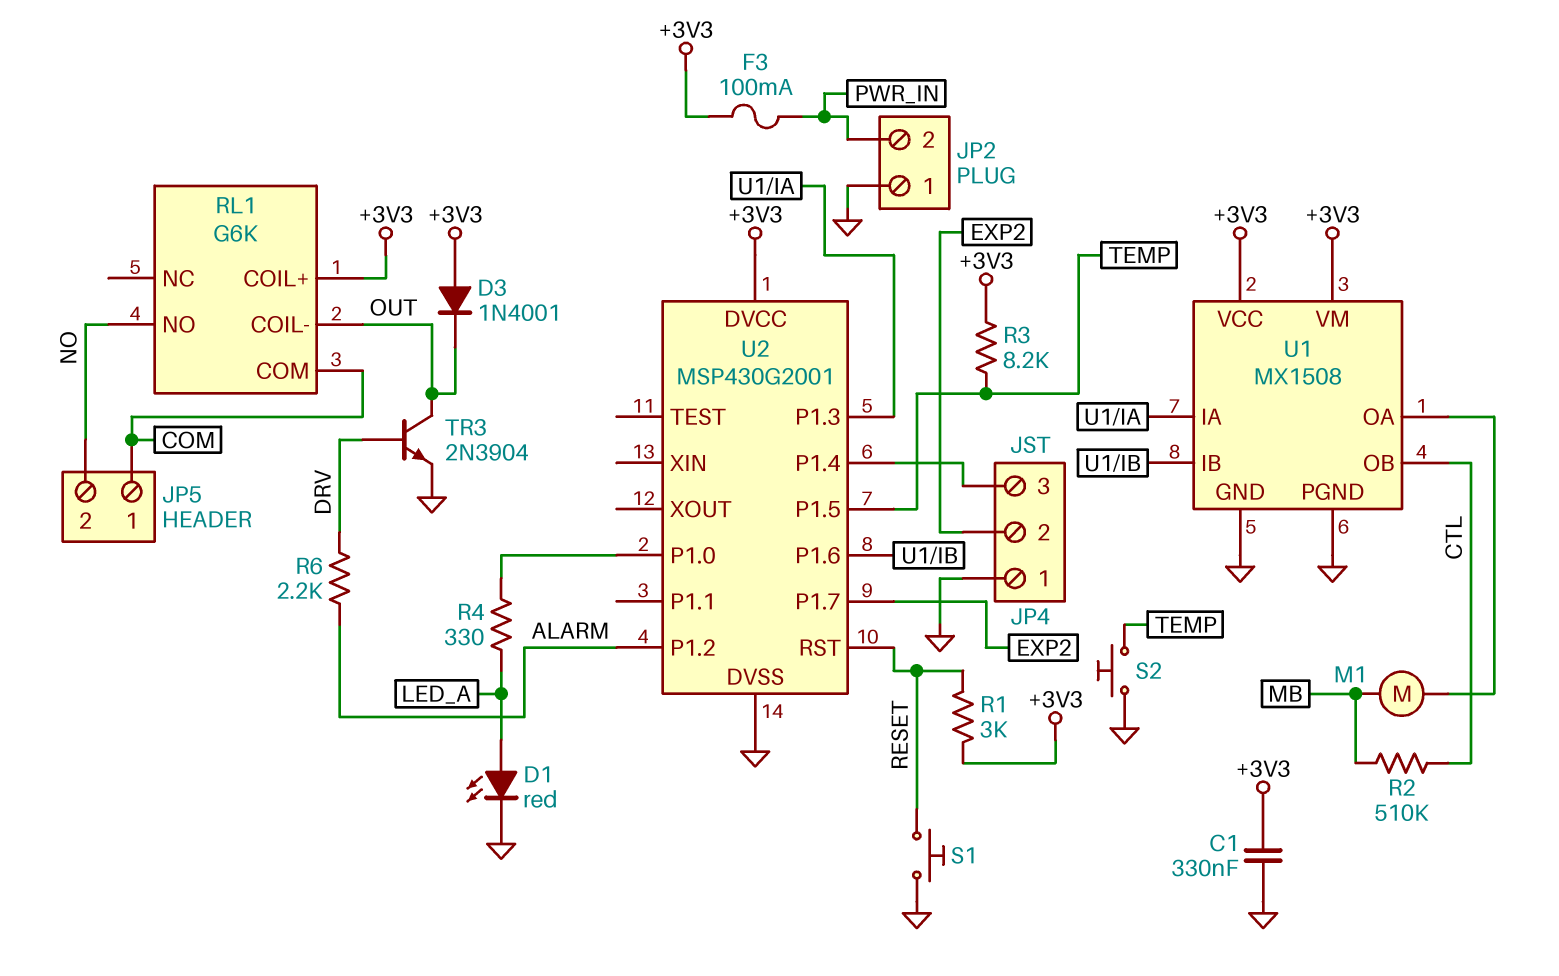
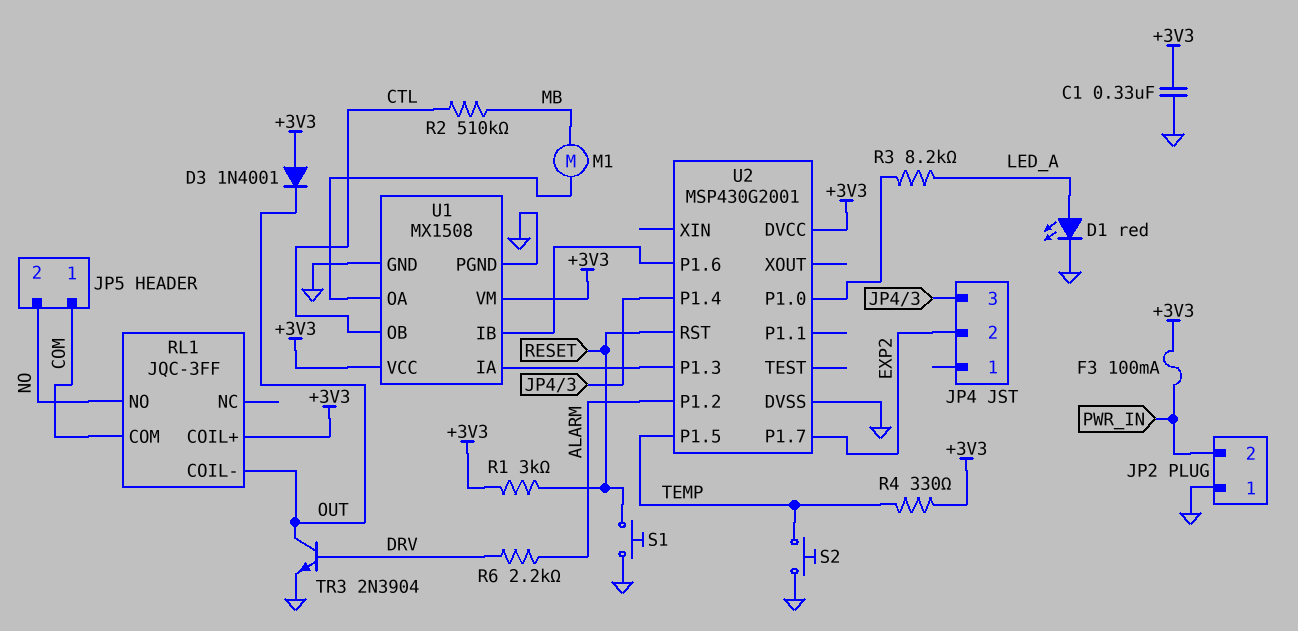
JP4 pin 1: GND -> none
R3: 8.2k (+3V3, TEMP) -> 8.2k (LED_A, U2/P1.0)
R4: 330 (LED_A, U2/P1.0) -> 330 (+3V3, TEMP)
RL1: G6K -> JQC-3FF

